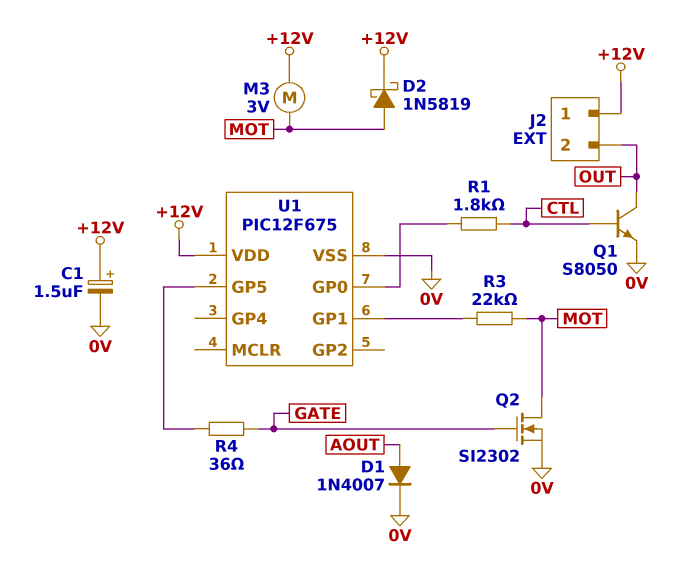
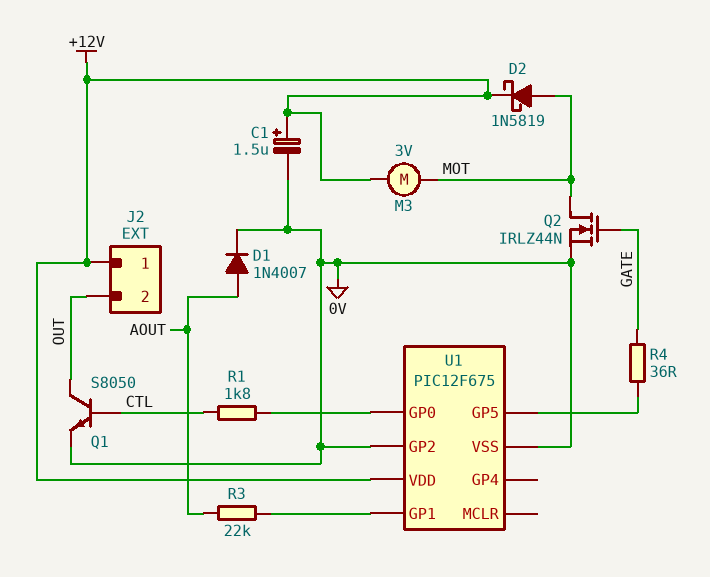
Q2: NMOS SI2302 (G GATE, D MOT, S 0V) -> NMOS IRLZ44N (G GATE, D MOT, S 0V)
R3: 22k (MOT, U1/GP1) -> 22k (AOUT, U1/GP1)
U1 pin GP2: none -> 0V

